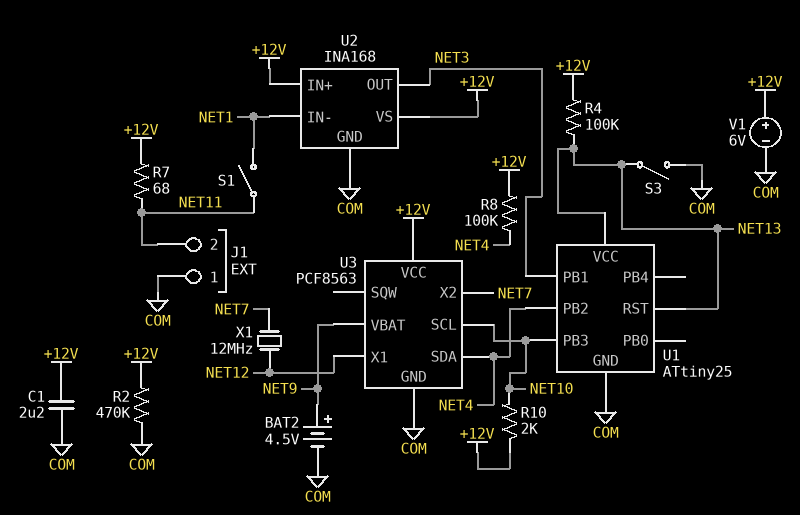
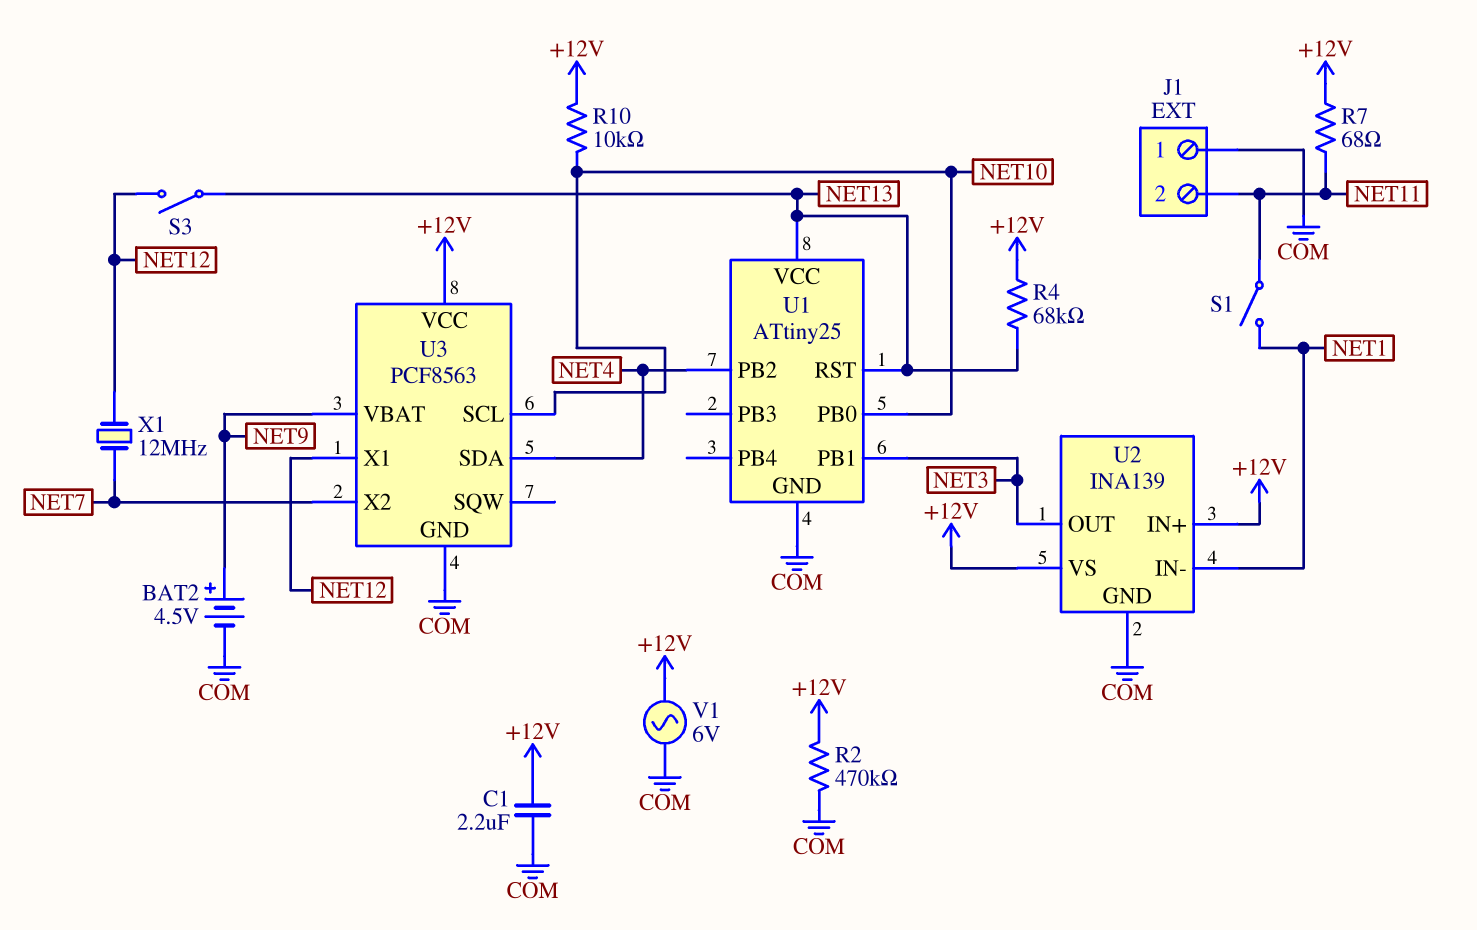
R4: 100k (+12V, NET13) -> 68k (+12V, NET13)
R8: 100k (+12V, NET4) -> none
R10: 2k (+12V, NET10) -> 10k (+12V, NET10)
S3: switch (COM, NET13) -> switch (NET12, NET13)
U1 pin PB0: none -> NET10
U1 pin PB3: NET10 -> none
U2: INA168 -> INA139
V1: 6V (plus +12V, minus COM) -> AC 6V (+12V, COM)

